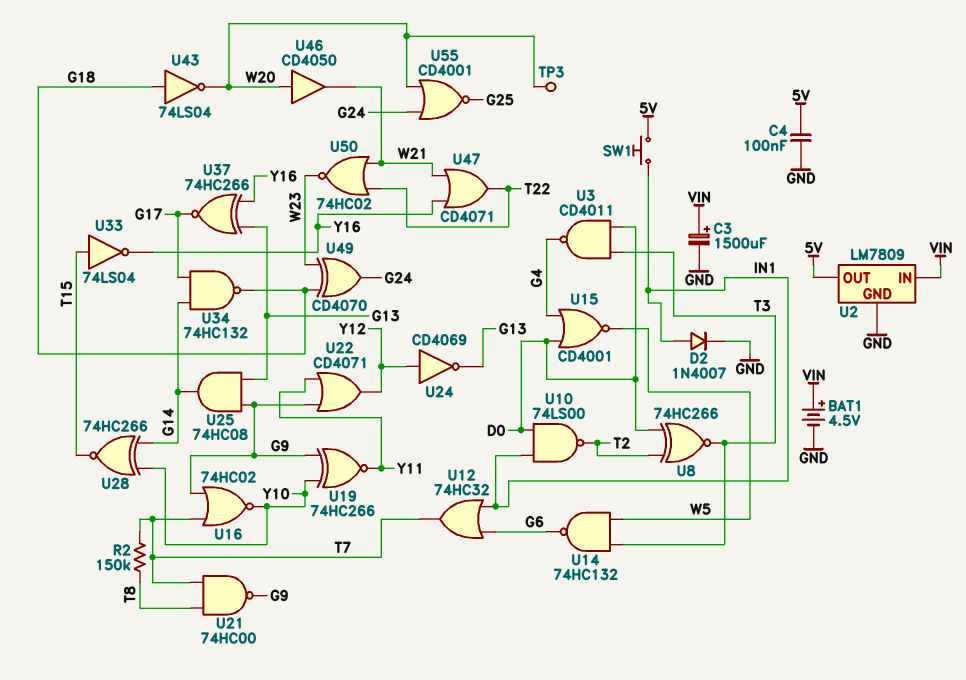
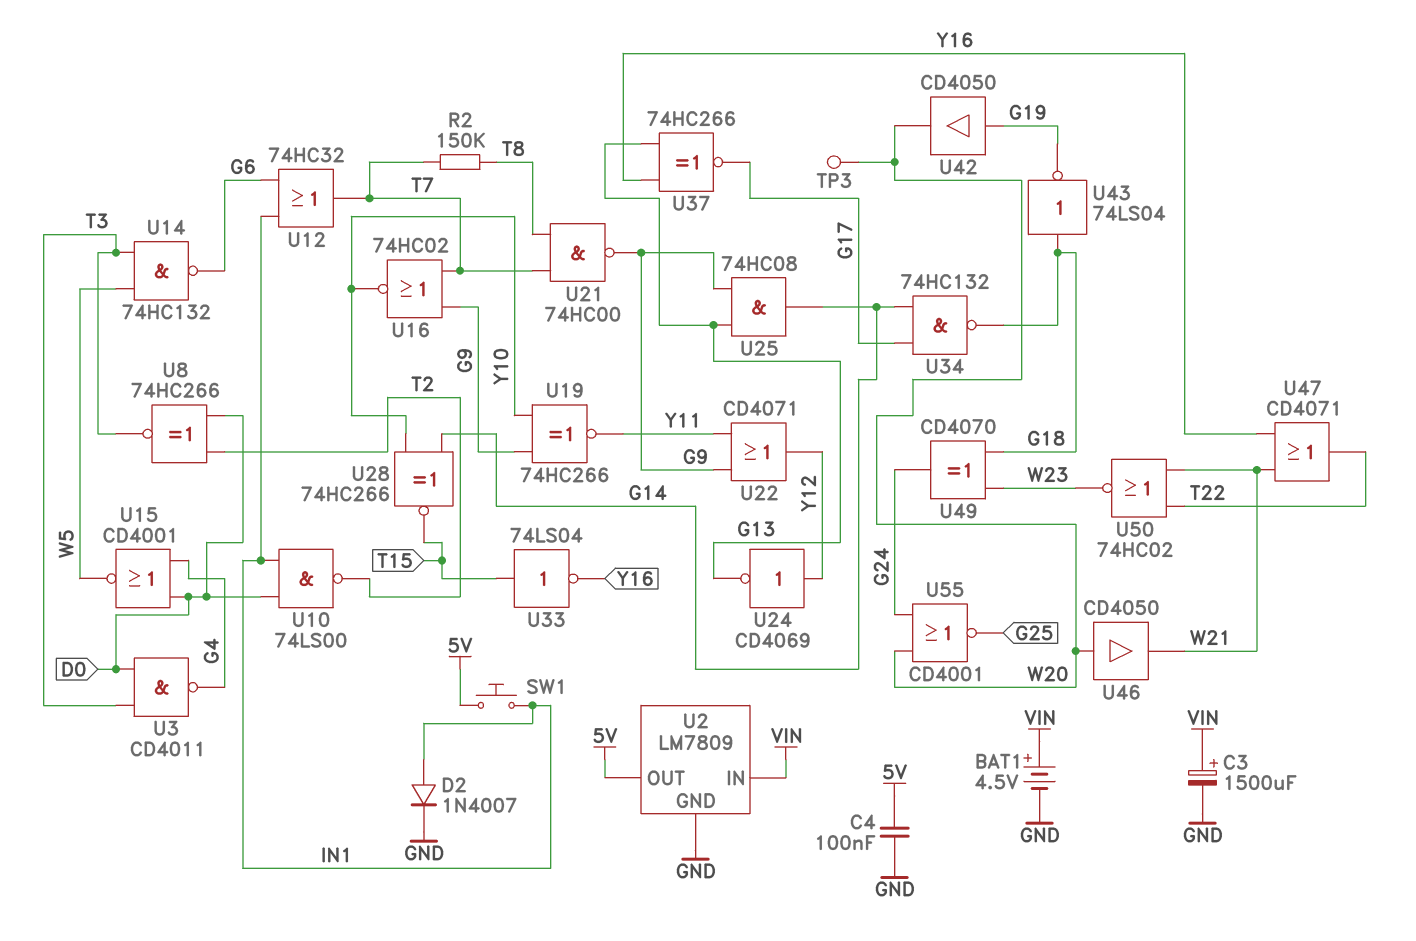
U42: none -> buffer CD4050 (in G19, out W20)
U43: NOT 74LS04 (in G18, out W20) -> NOT 74LS04 (in G18, out G19)

